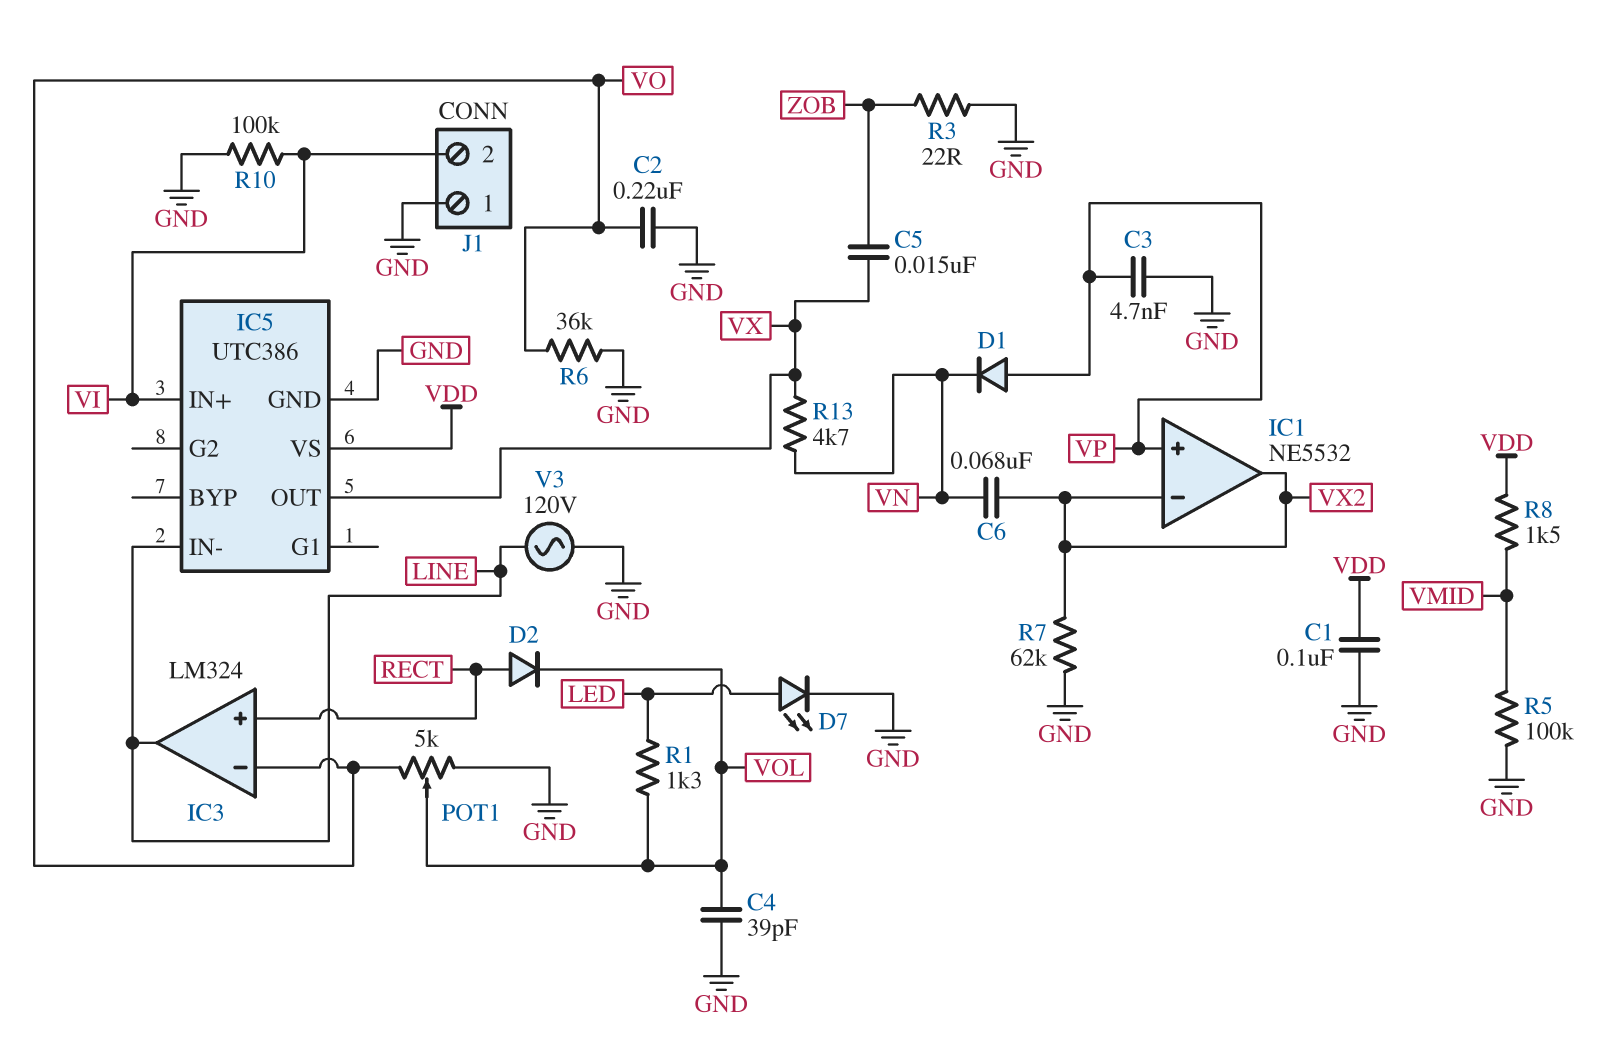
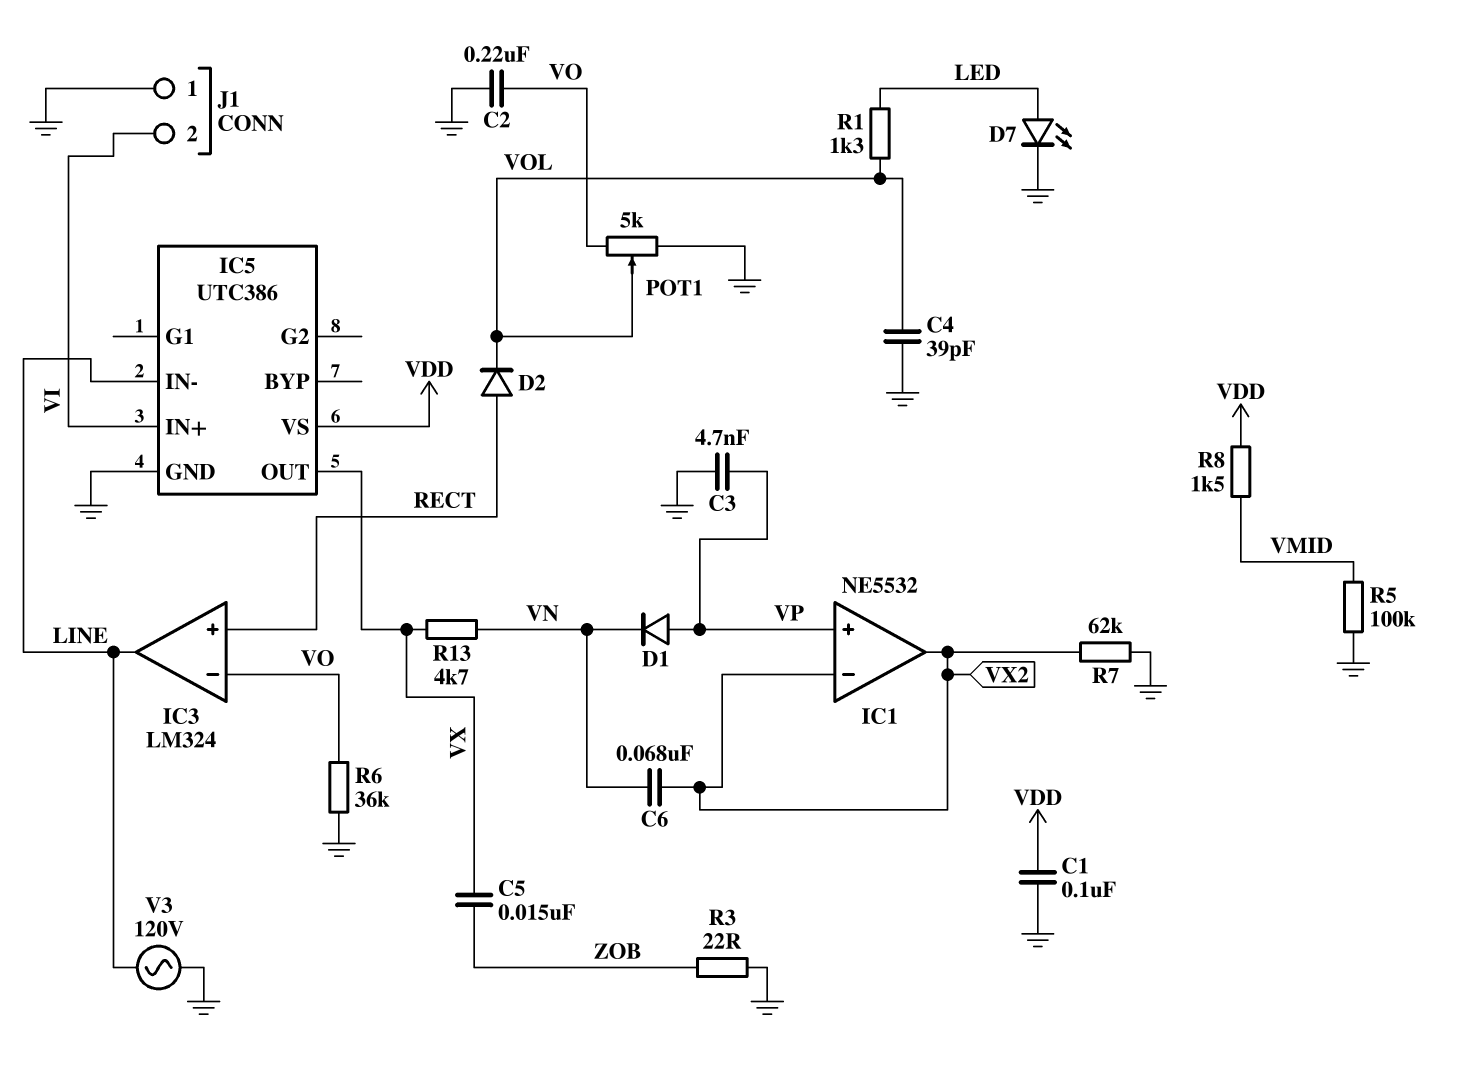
R10: 100k (GND, VI) -> none

